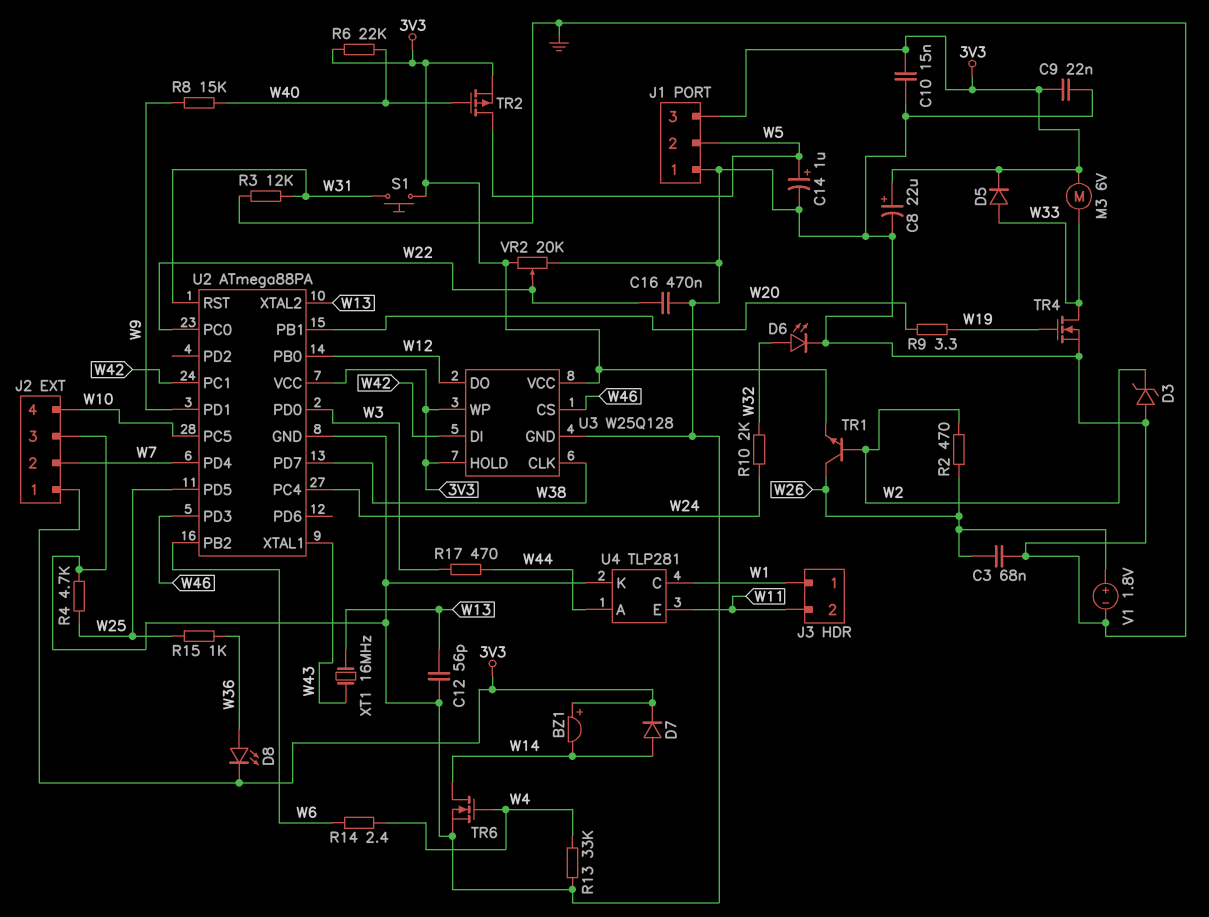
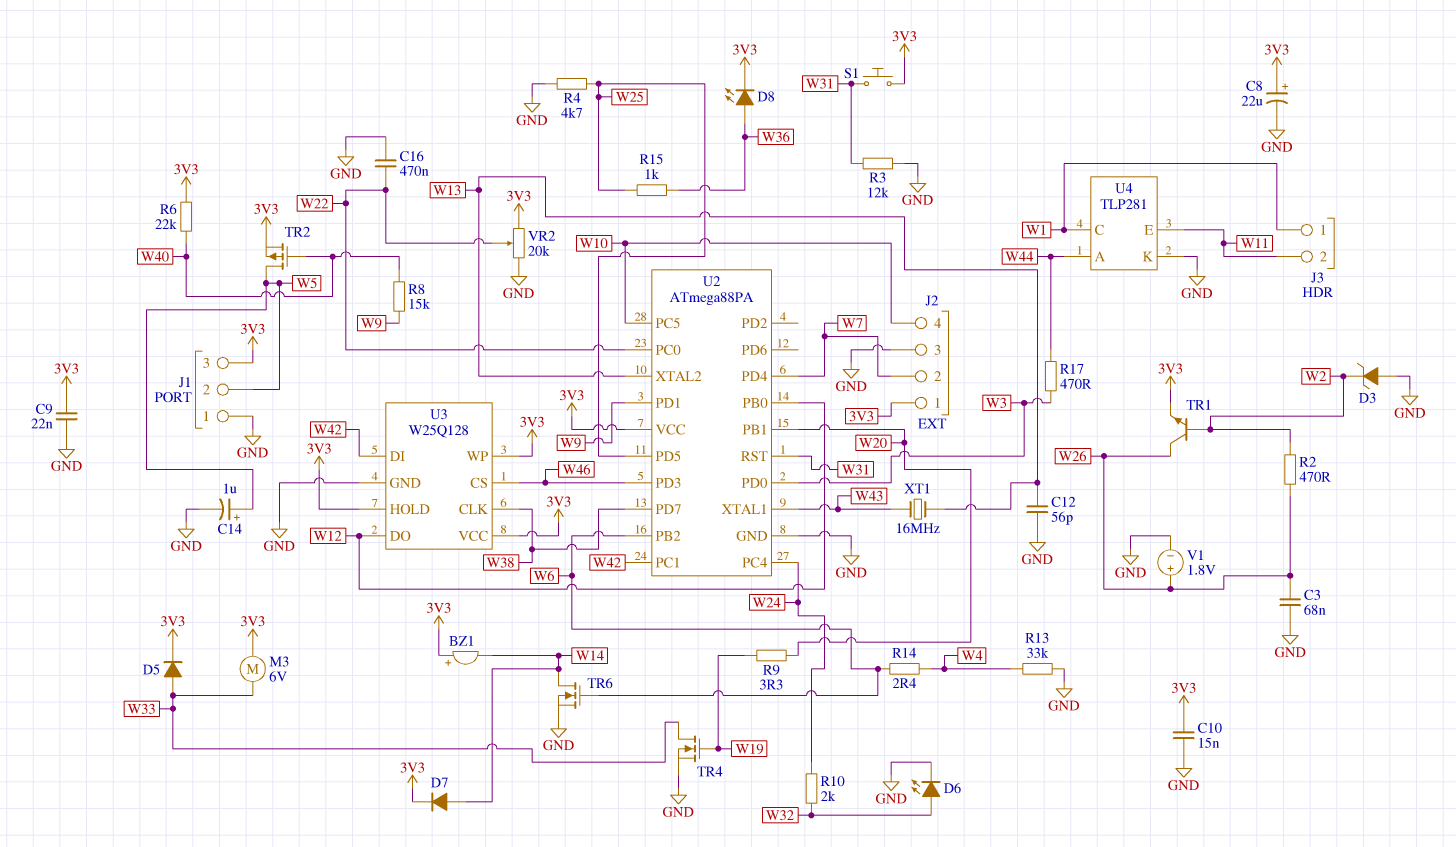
TR6: NMOS (G W4, D W14, S GND) -> NMOS (G W6, D W14, S GND)

